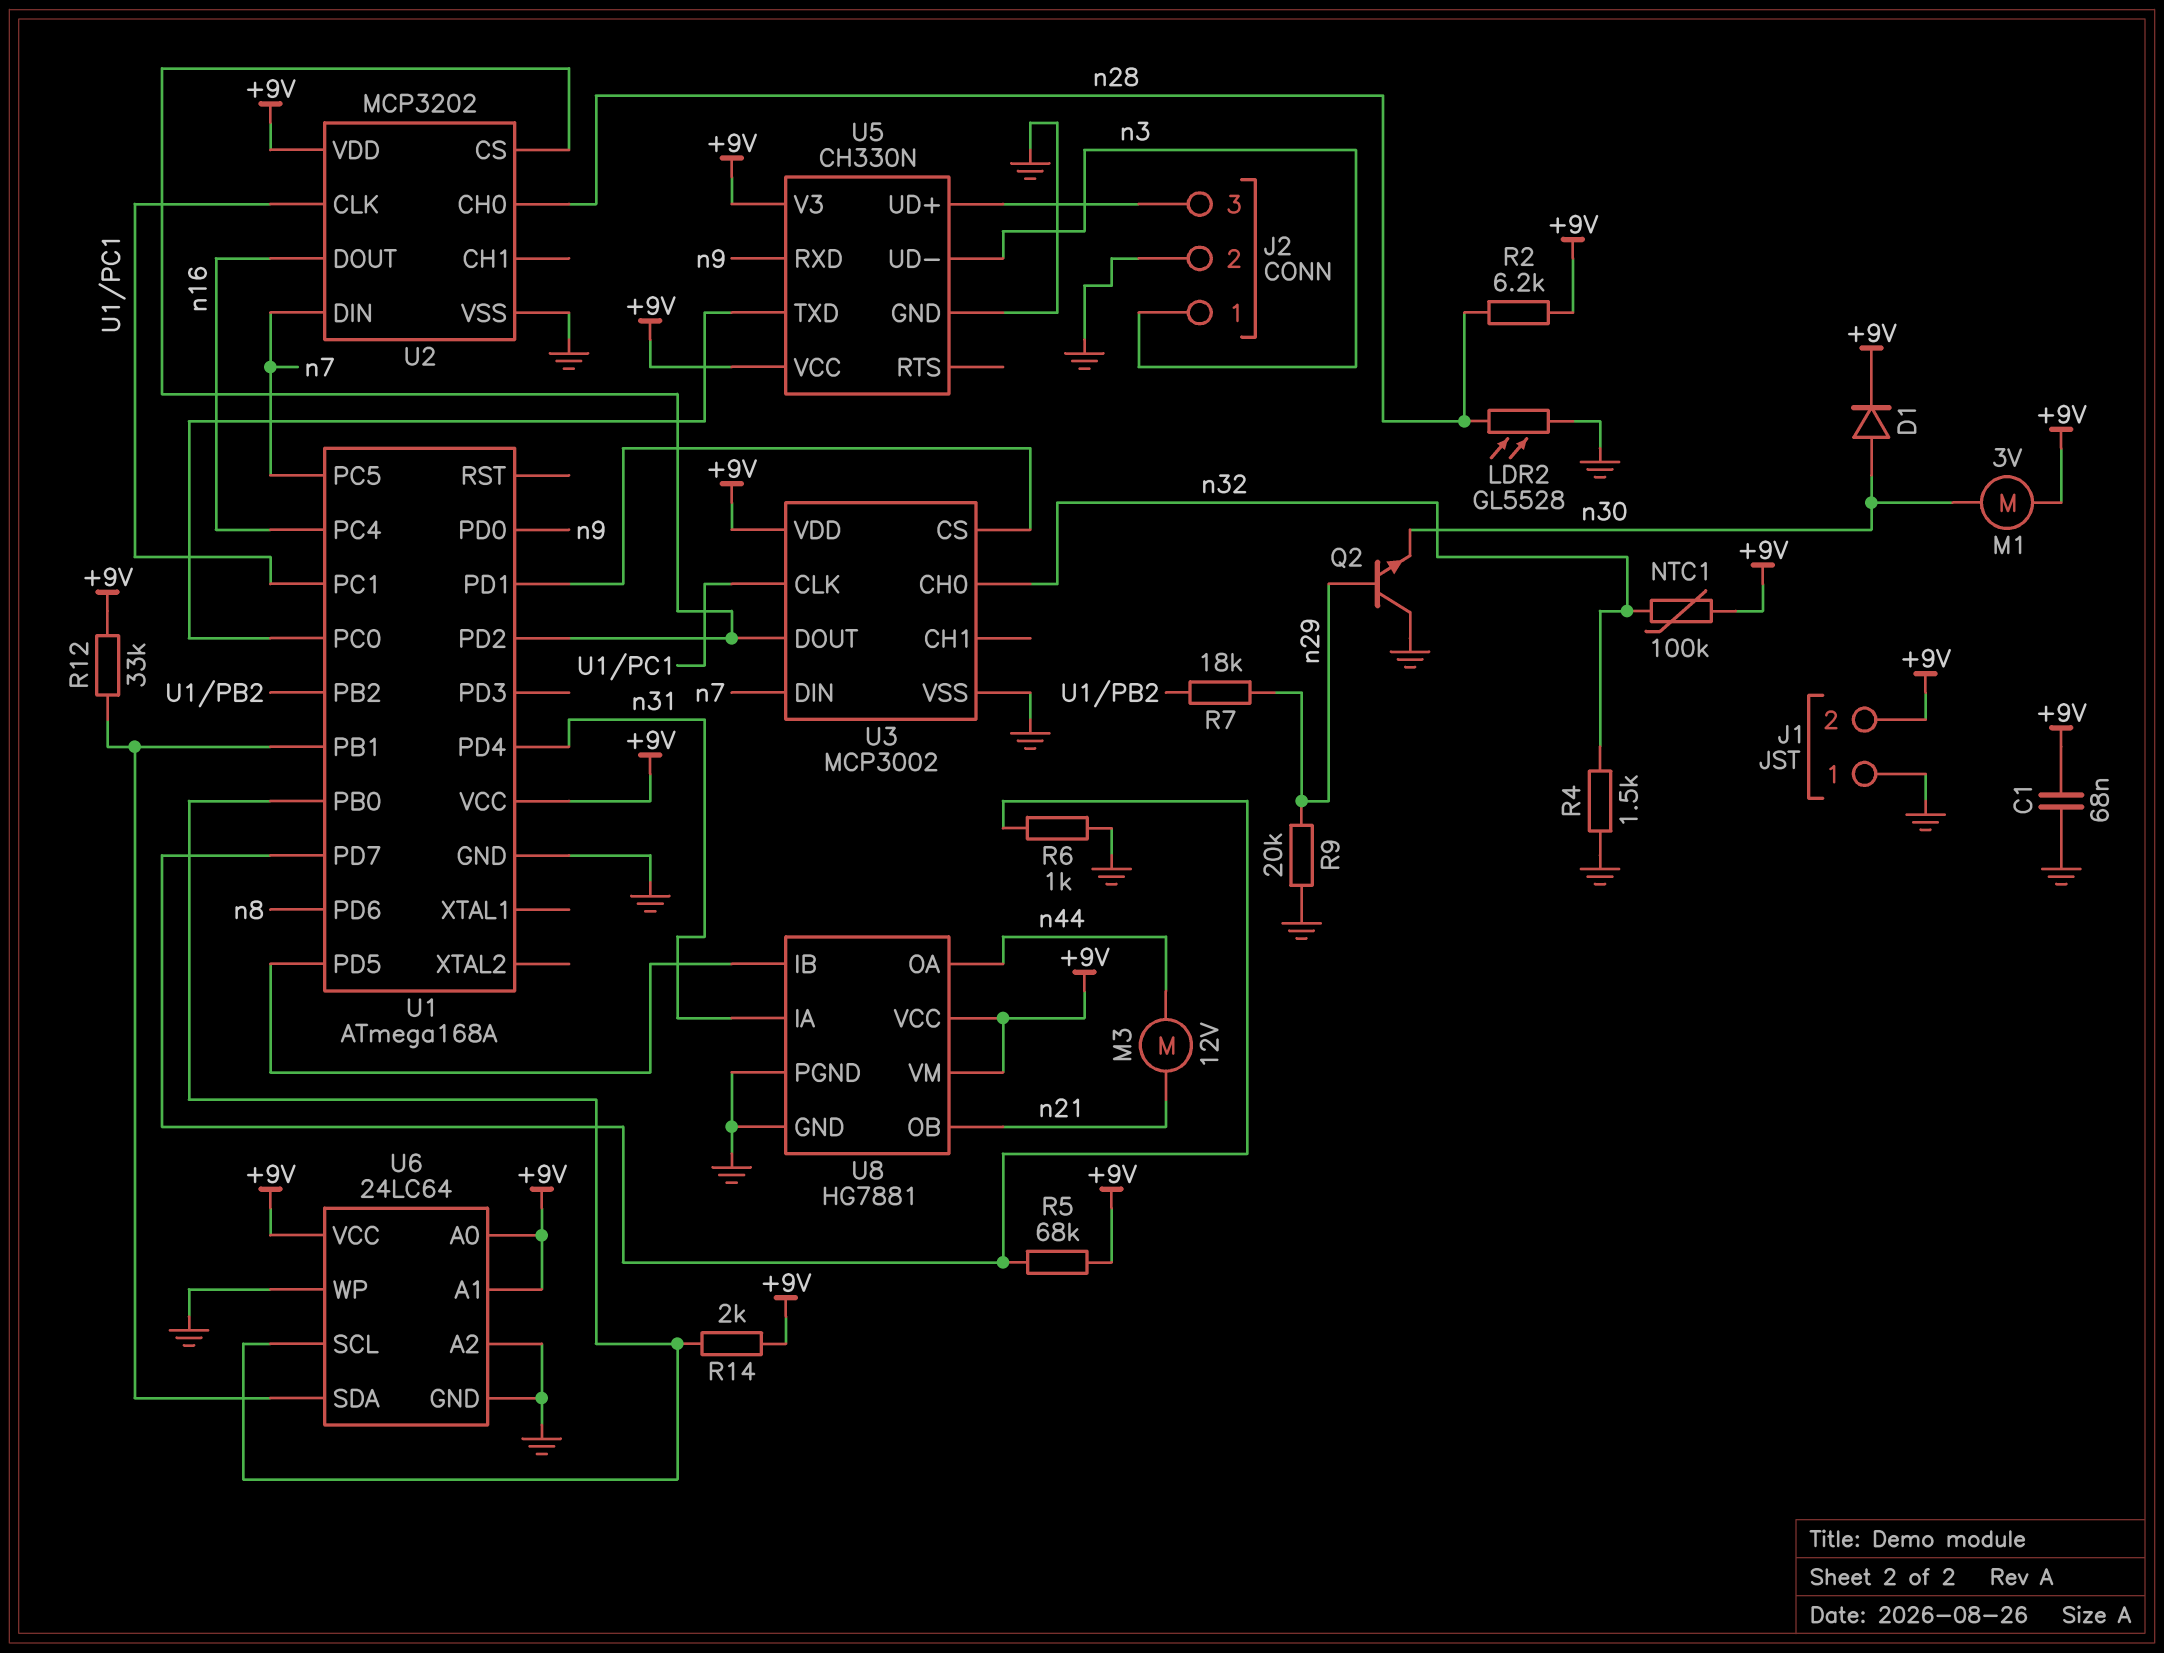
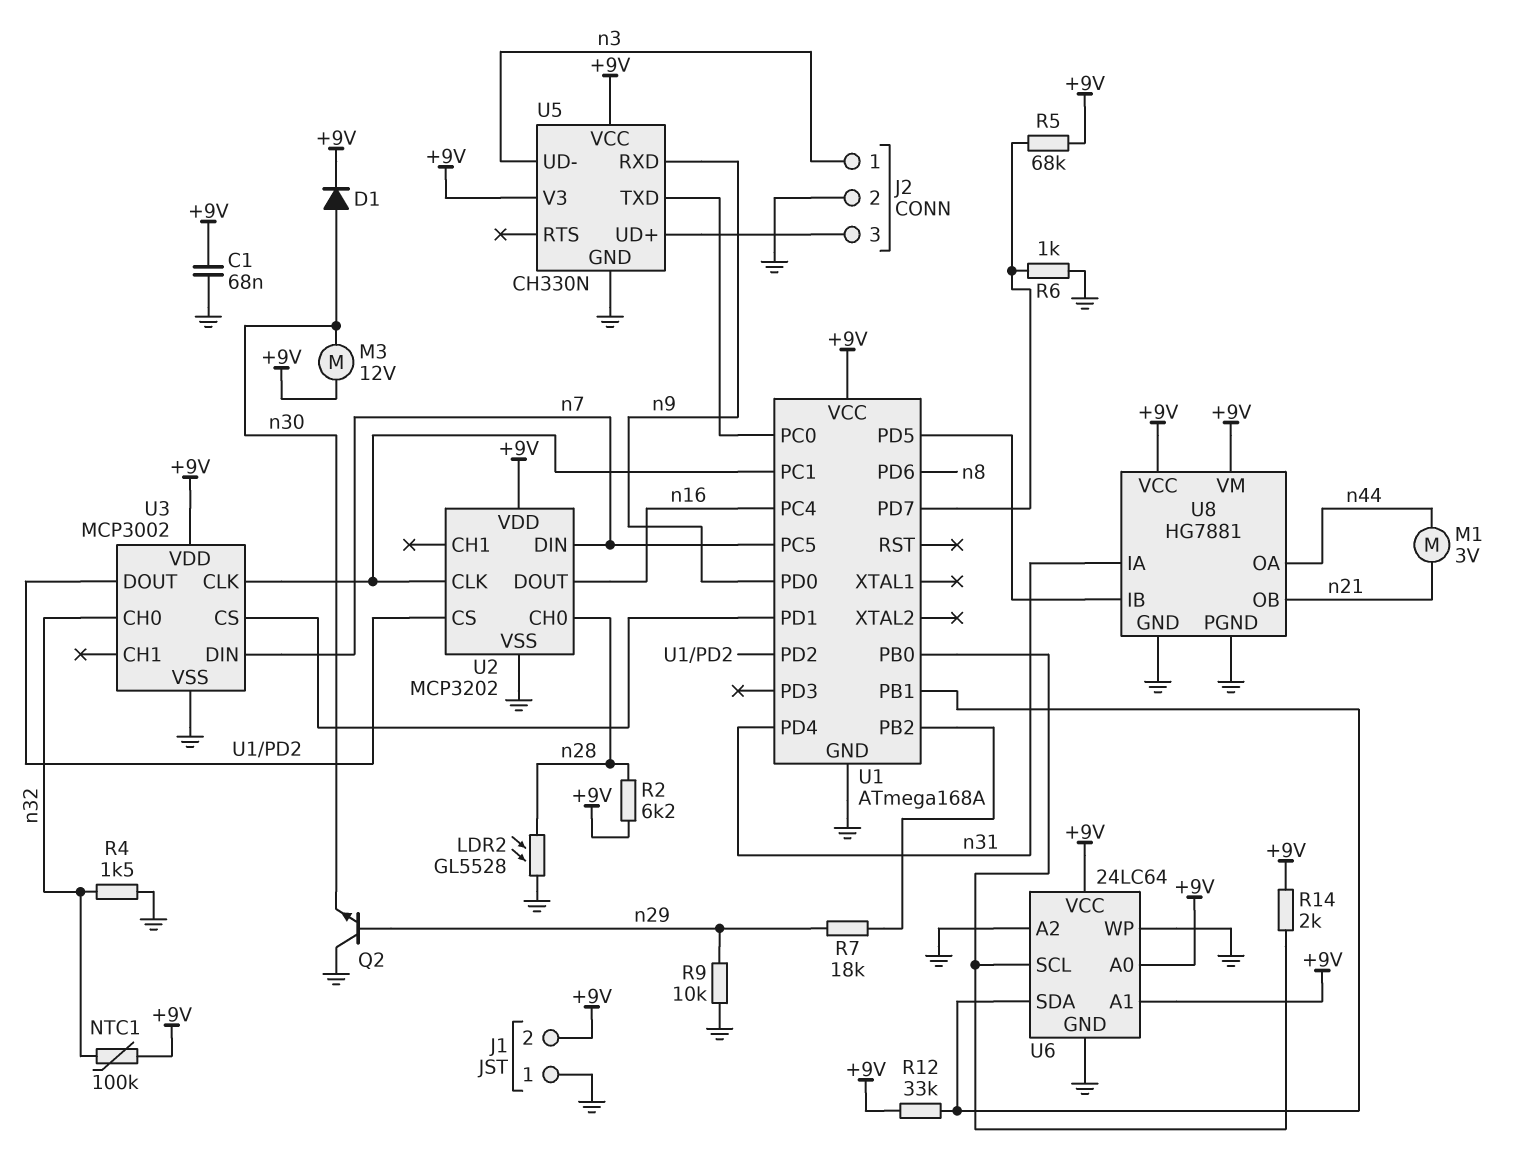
M1: motor 3V (+9V, n30) -> motor 3V (n21, n44)
M3: motor 12V (n21, n44) -> motor 12V (+9V, n30)
R9: 20k (GND, n29) -> 10k (GND, n29)

